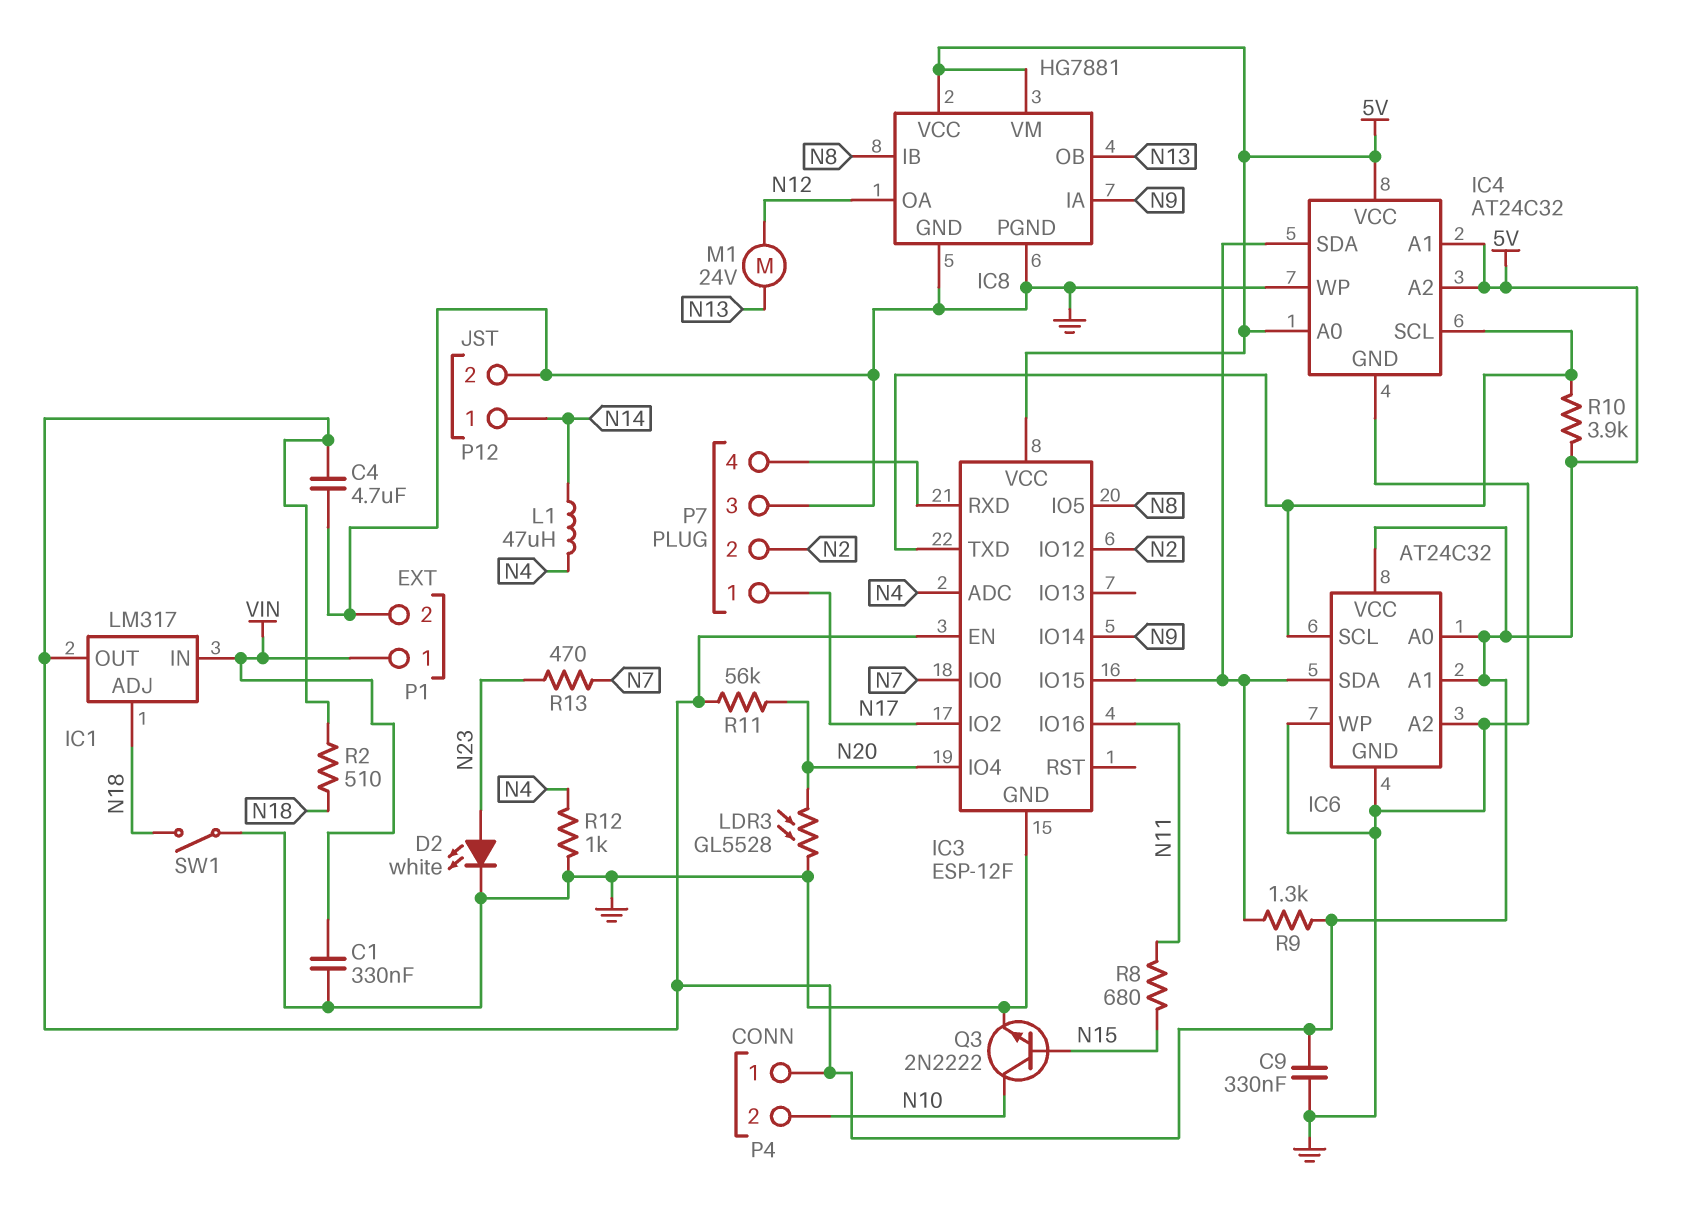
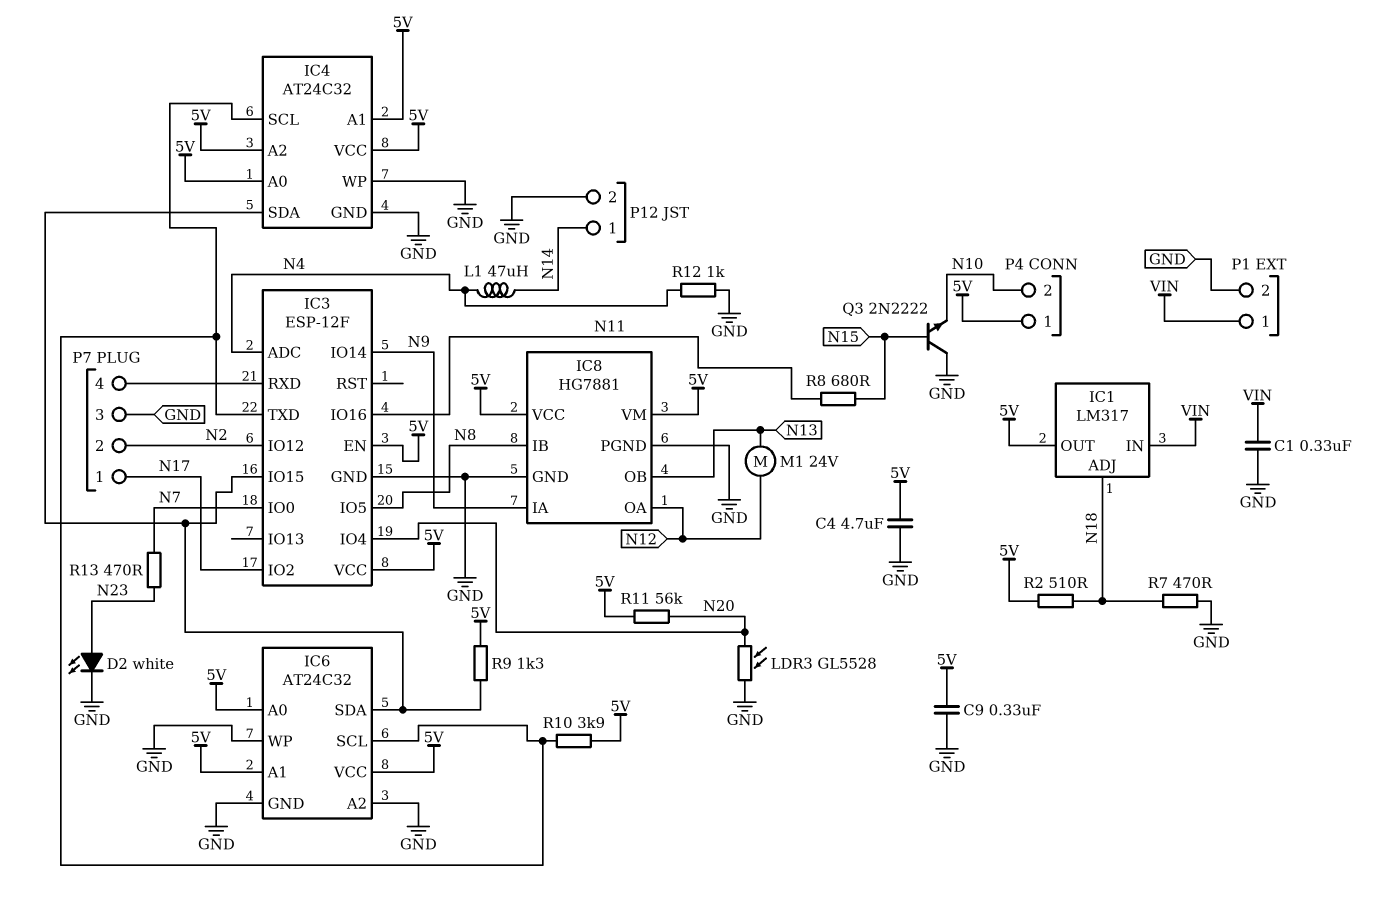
Q3: NPN 2N2222 (B N15, C N10, E GND) -> NPN 2N2222 (B N15, C GND, E N10)
R7: none -> 470 (GND, N18)
SW1: switch (GND, N18) -> none

